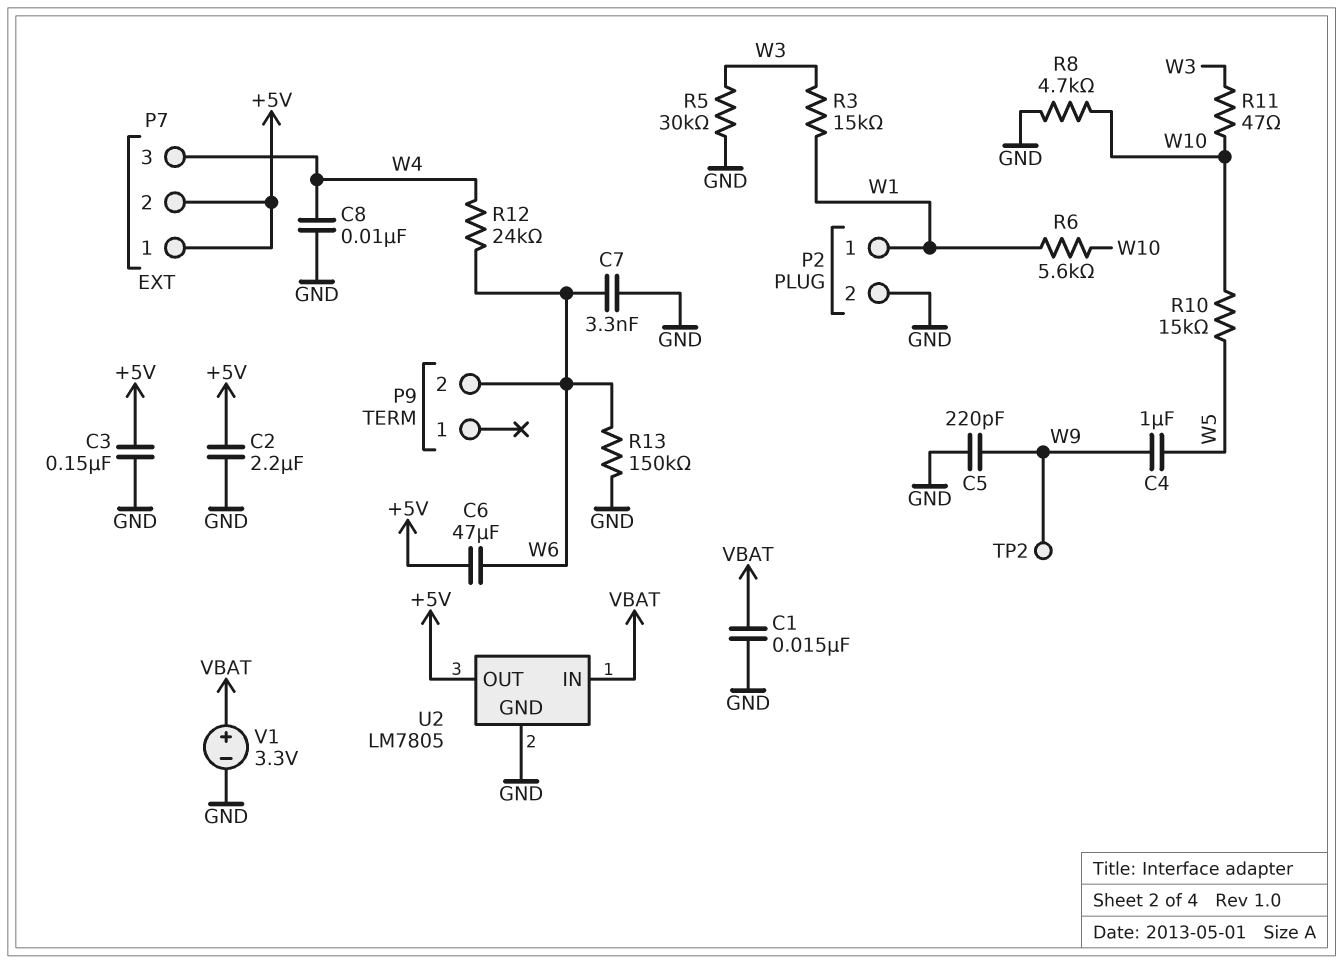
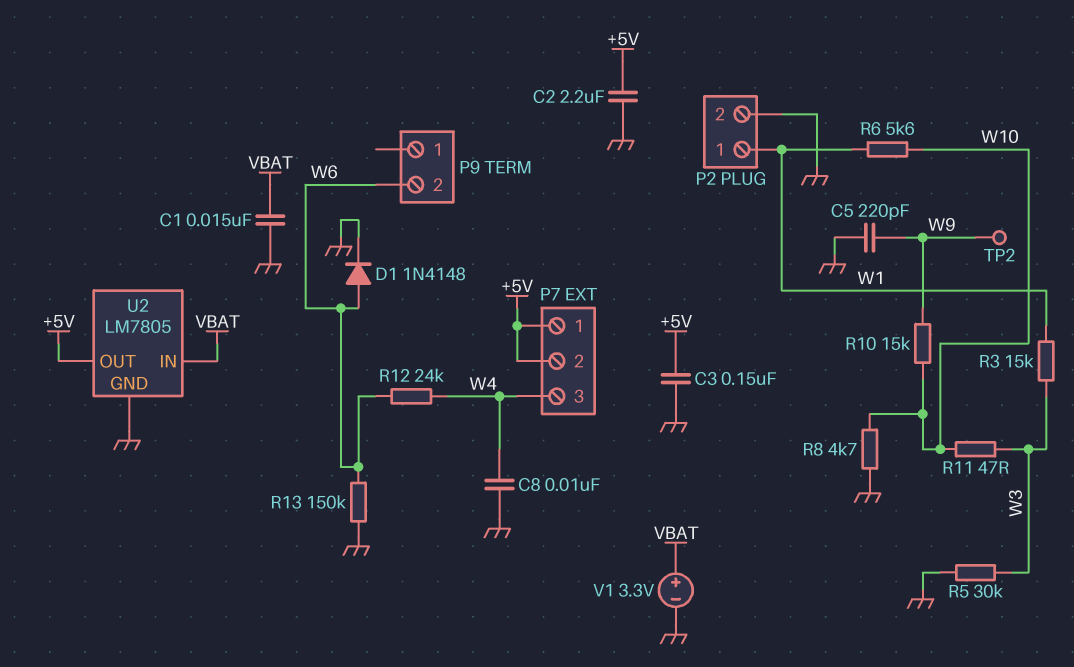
C4: 1uF (W5, W9) -> none
C6: 47uF (+5V, W6) -> none
C7: 3.3nF (GND, W6) -> none
D1: none -> diode 1N4148 (A W6, K GND)
R10: 15k (W5, W10) -> 15k (W9, W10)

